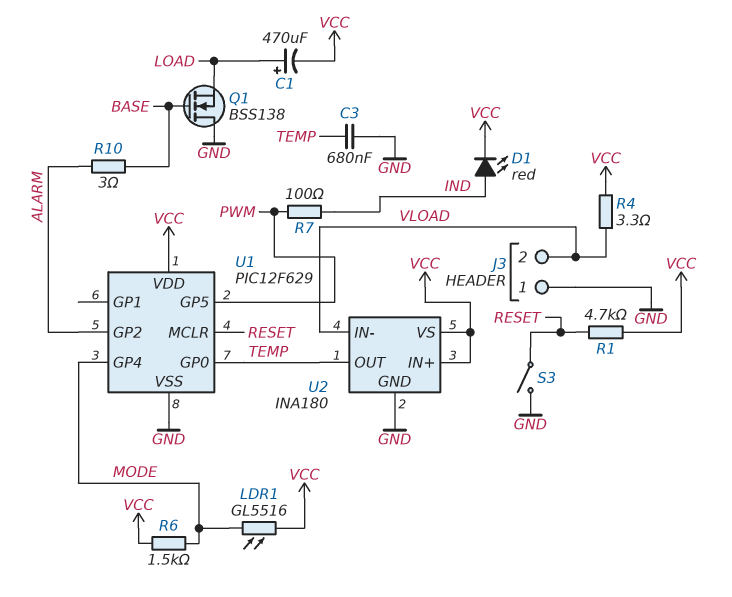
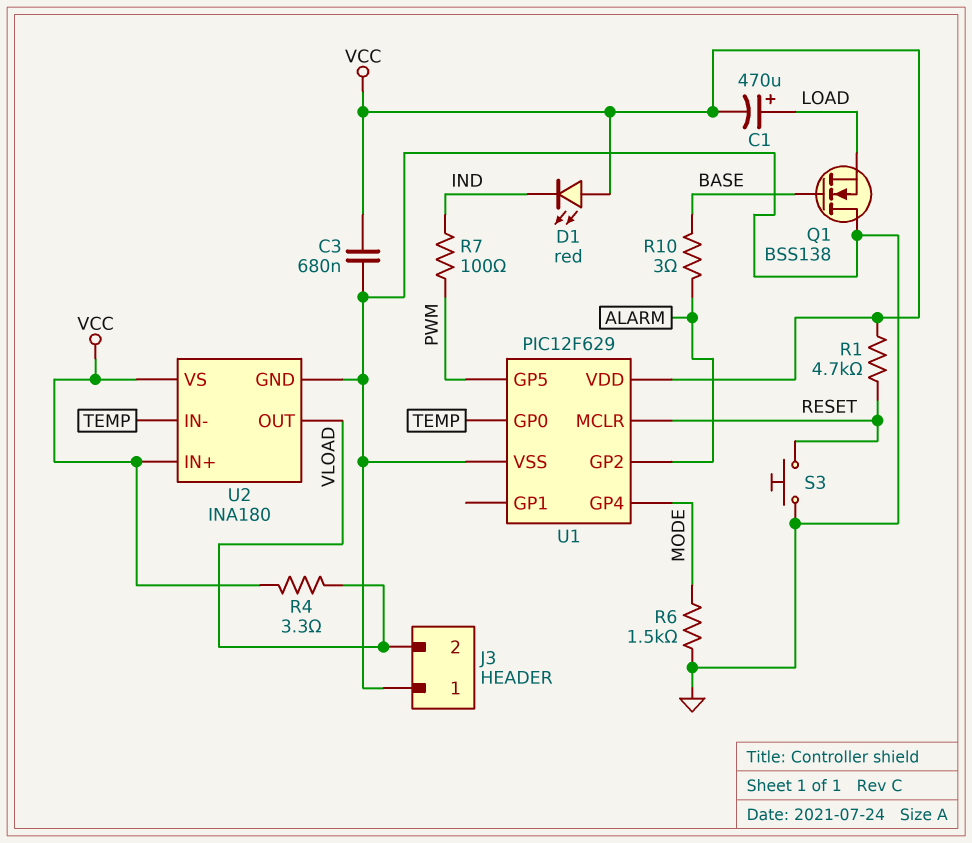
C3: 680nF (GND, TEMP) -> 680nF (GND, VCC)
D1: LED red (A IND, K VCC) -> LED red (A VCC, K IND)
LDR1: GL5516 (MODE, VCC) -> none
R6: 1.5k (MODE, VCC) -> 1.5k (GND, MODE)
S3: switch (GND, RESET) -> button (GND, RESET)
U2 pin IN-: VLOAD -> TEMP
U2 pin OUT: TEMP -> VLOAD

